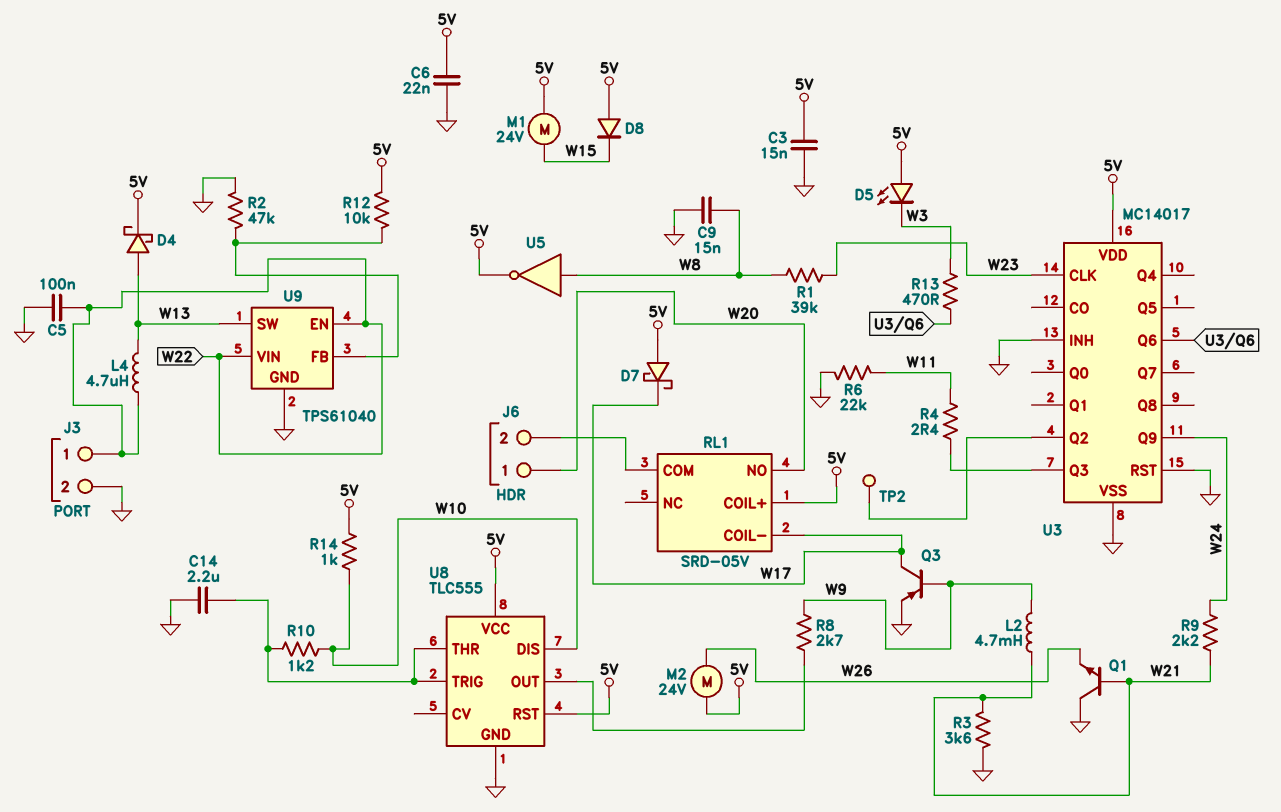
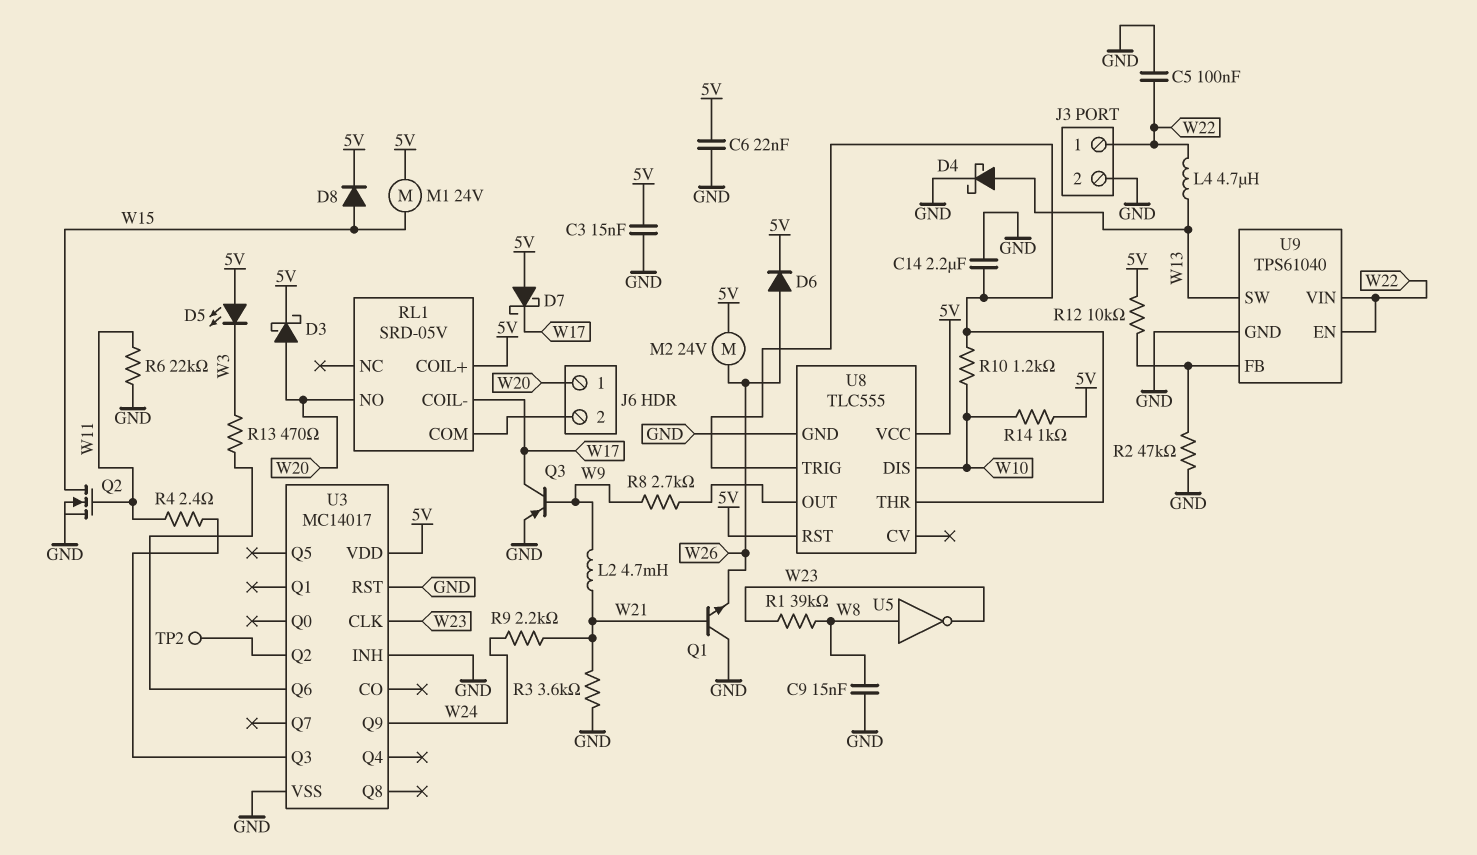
D3: none -> schottky (A W20, K 5V)
D4: schottky (A W13, K 5V) -> schottky (A W13, K GND)
D6: none -> diode (A W26, K 5V)
D8: diode (A 5V, K W15) -> diode (A W15, K 5V)
Q2: none -> NMOS (G W11, D W15, S GND)
U5: NOT (in W8, out 5V) -> NOT (in W8, out W23)

